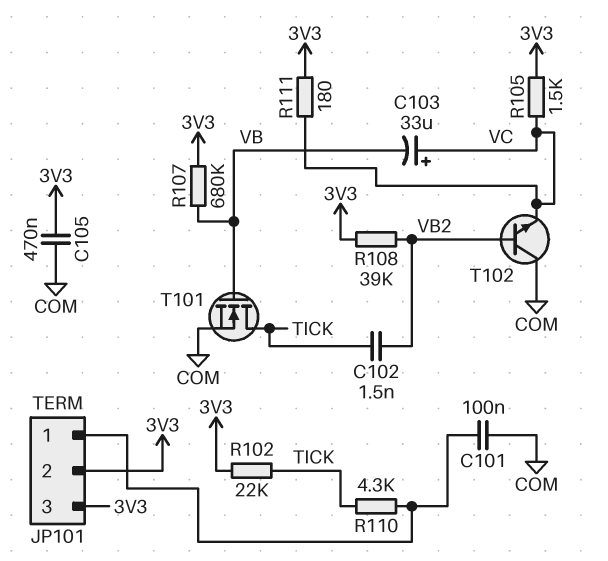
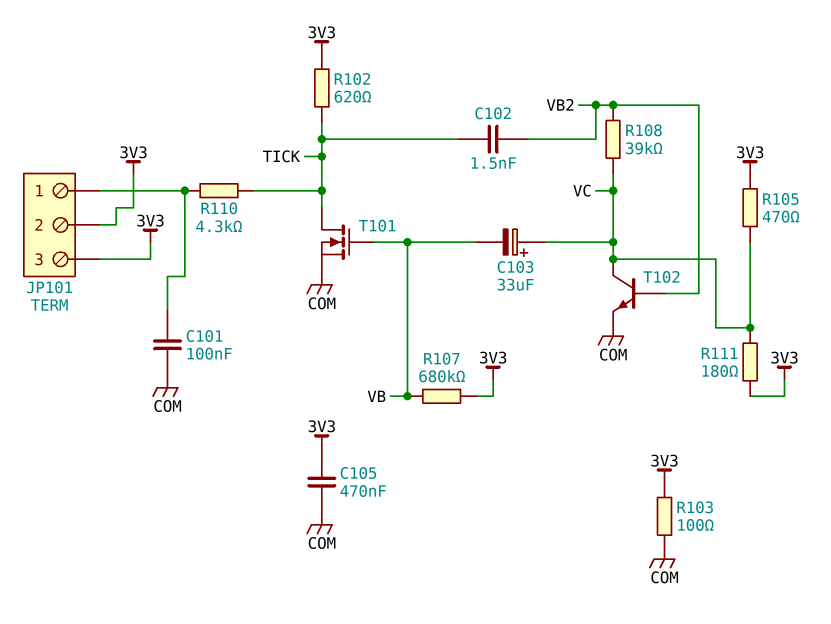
R102: 22k (3V3, TICK) -> 620 (3V3, TICK)
R103: none -> 100 (3V3, COM)
R105: 1.5k (3V3, VC) -> 470 (3V3, VC)
R108: 39k (3V3, VB2) -> 39k (VB2, VC)
T102: NPN (B VB2, C COM, E VC) -> NPN (B VB2, C VC, E COM)

